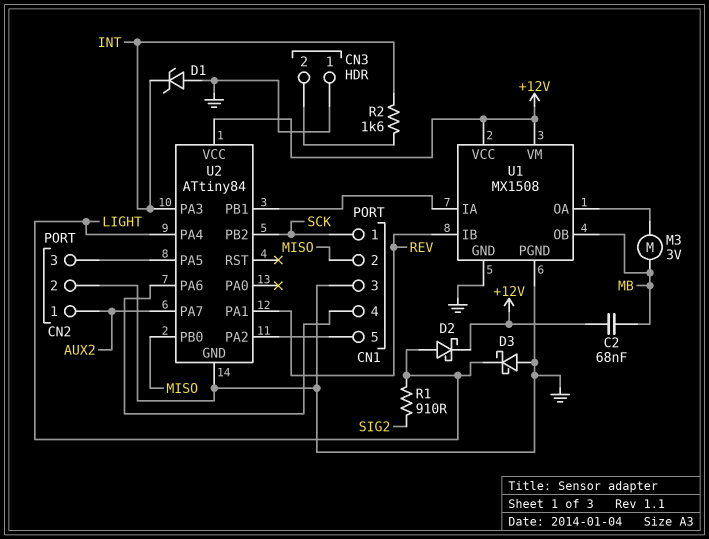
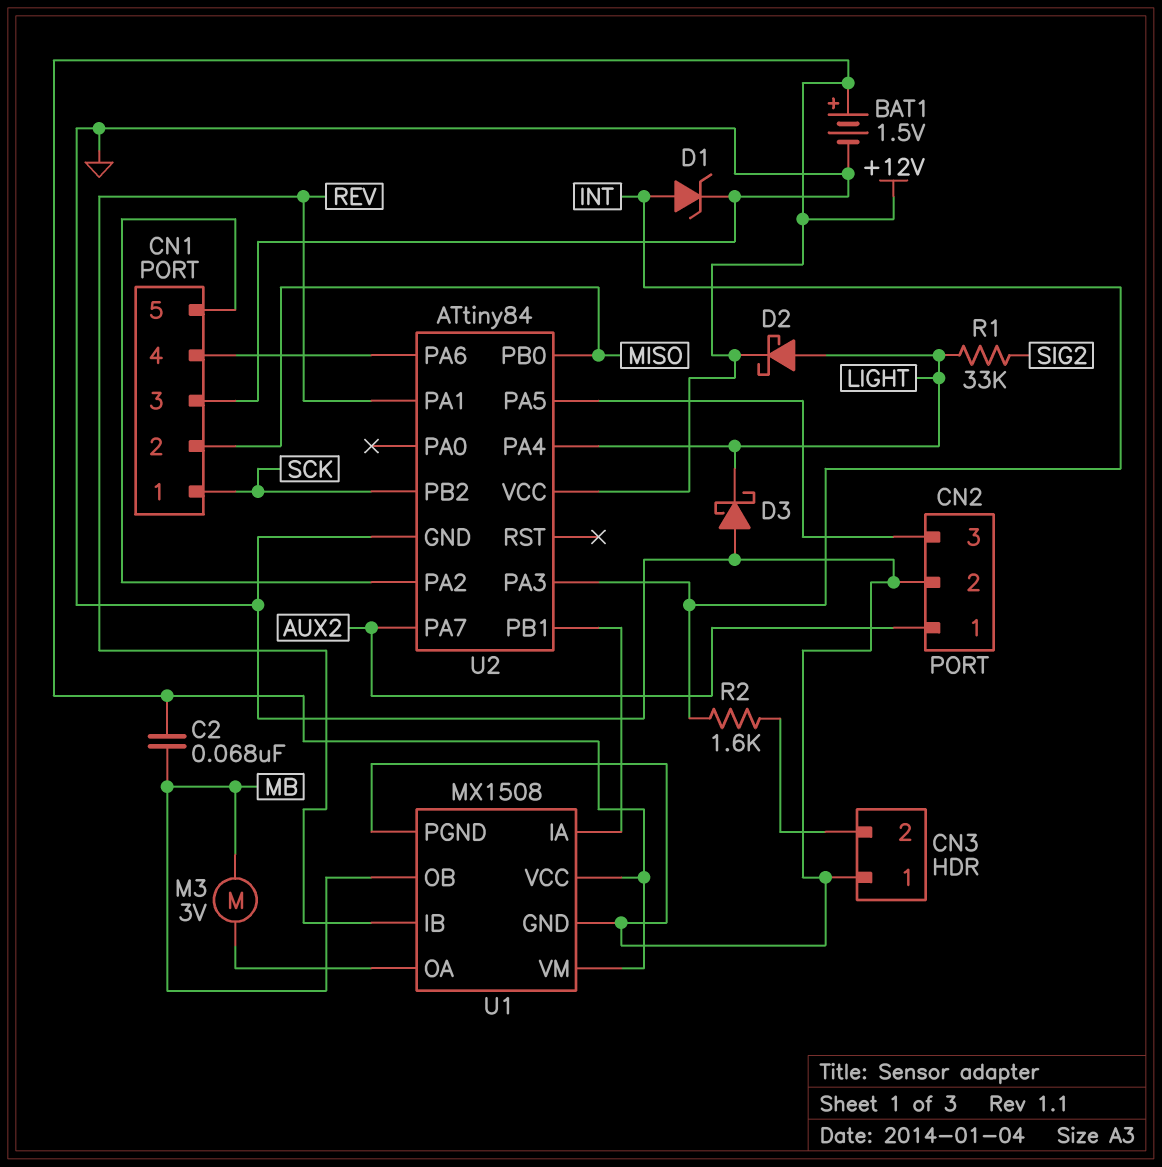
BAT1: none -> 1.5V (plus +12V, minus GND)
D1: zener (A GND, K INT) -> zener (A INT, K GND)
R1: 910 (LIGHT, SIG2) -> 33k (LIGHT, SIG2)

